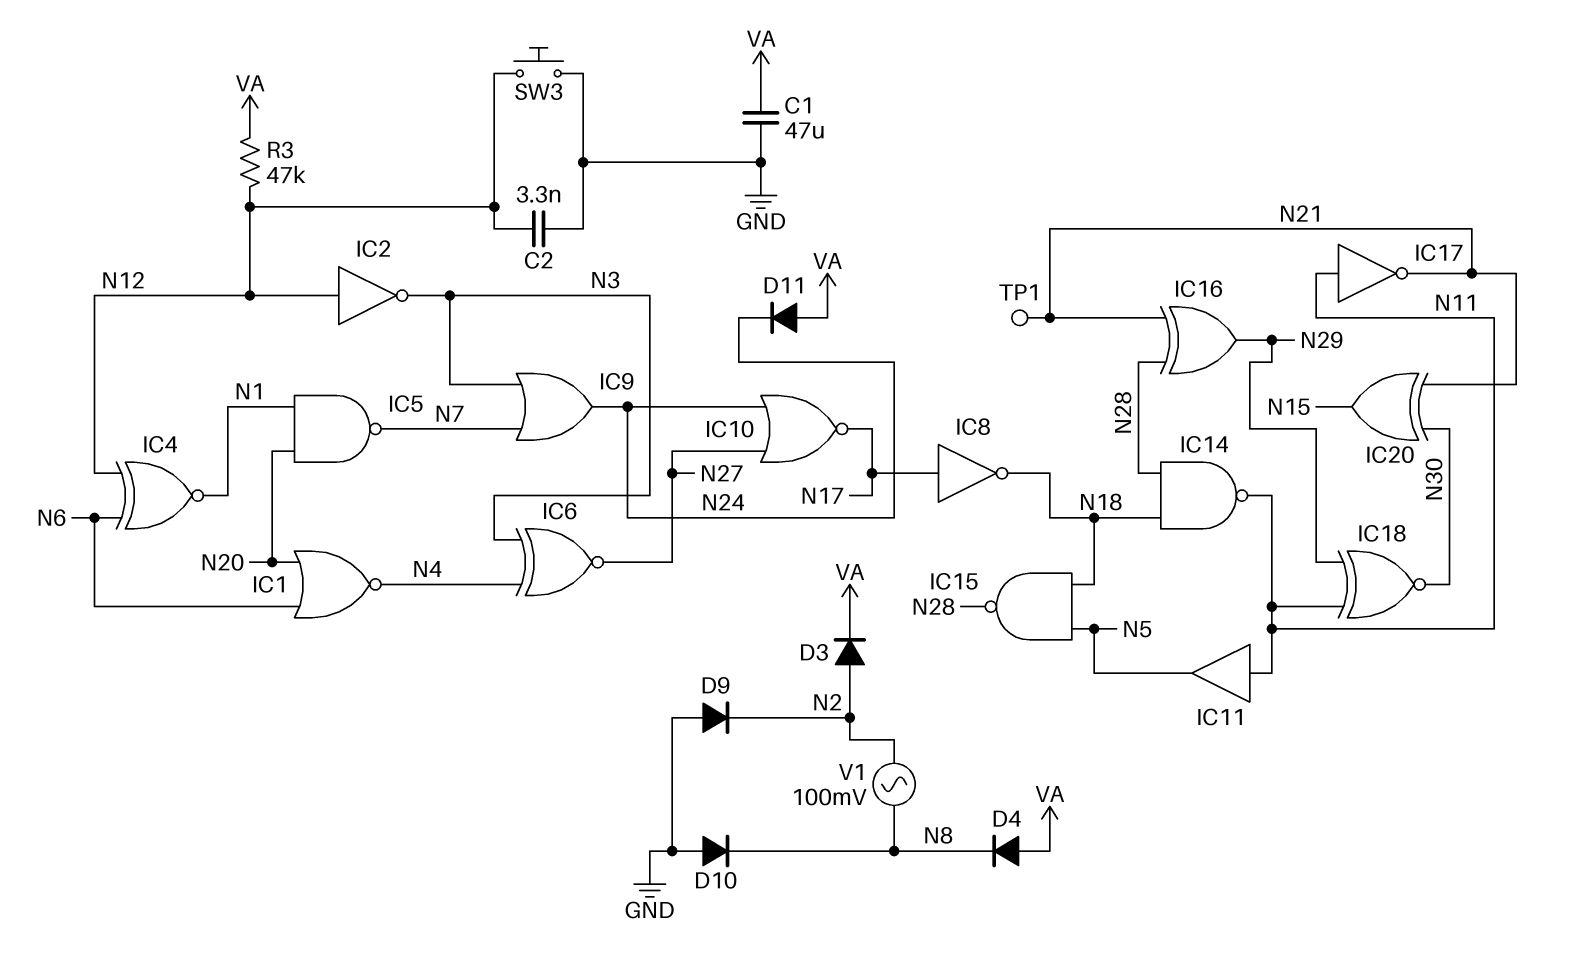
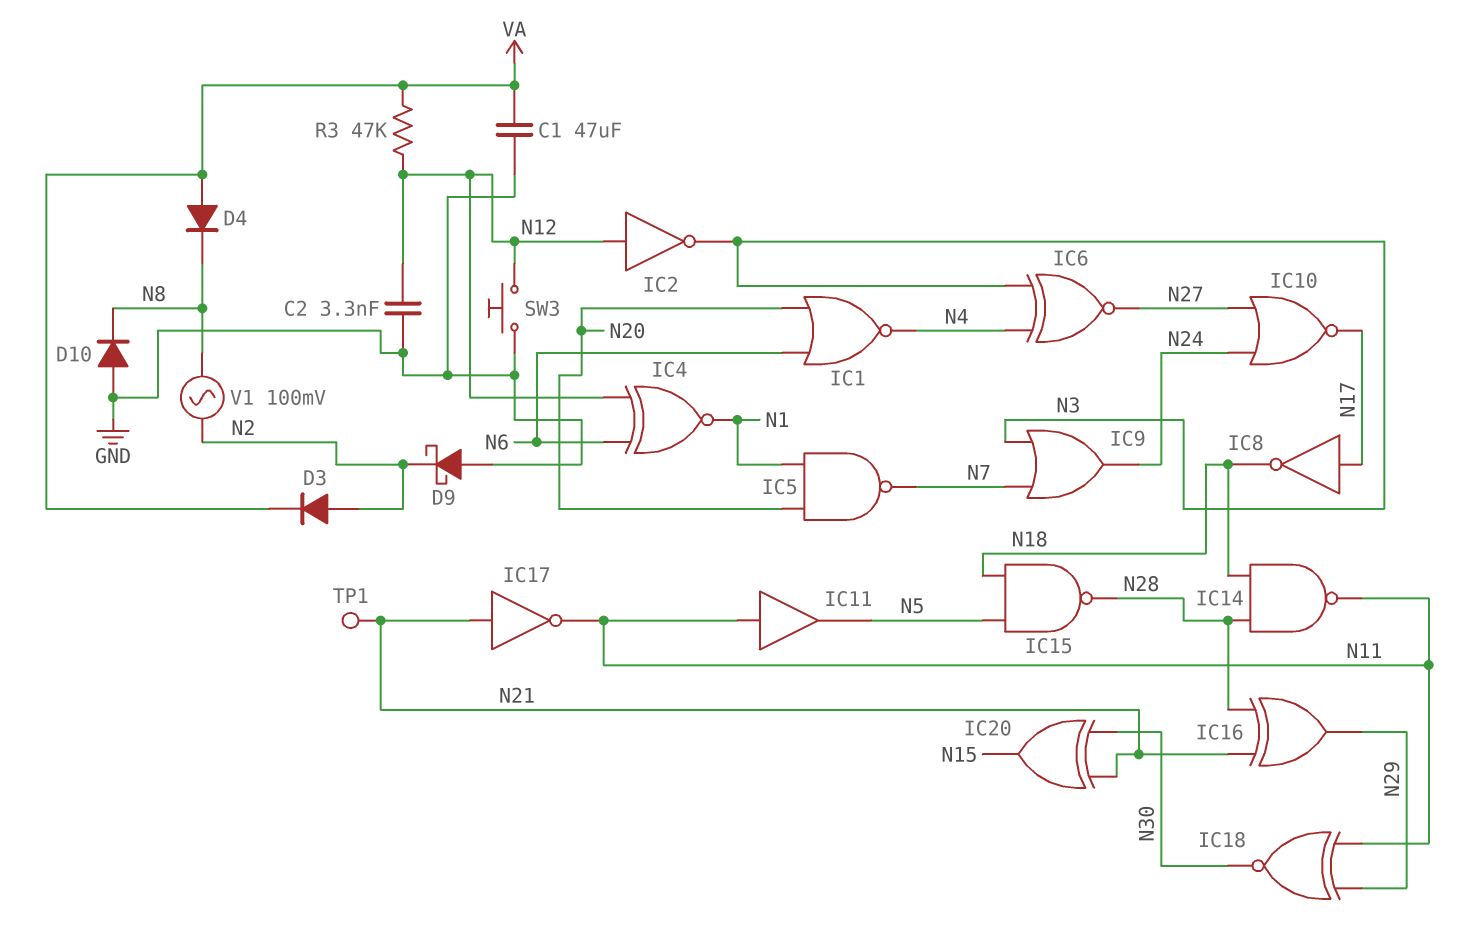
D9: diode (A GND, K N2) -> schottky (A GND, K N2)
D11: diode (A VA, K N24) -> none
IC17: NOT (in N11, out N21) -> NOT (in N21, out N11)

